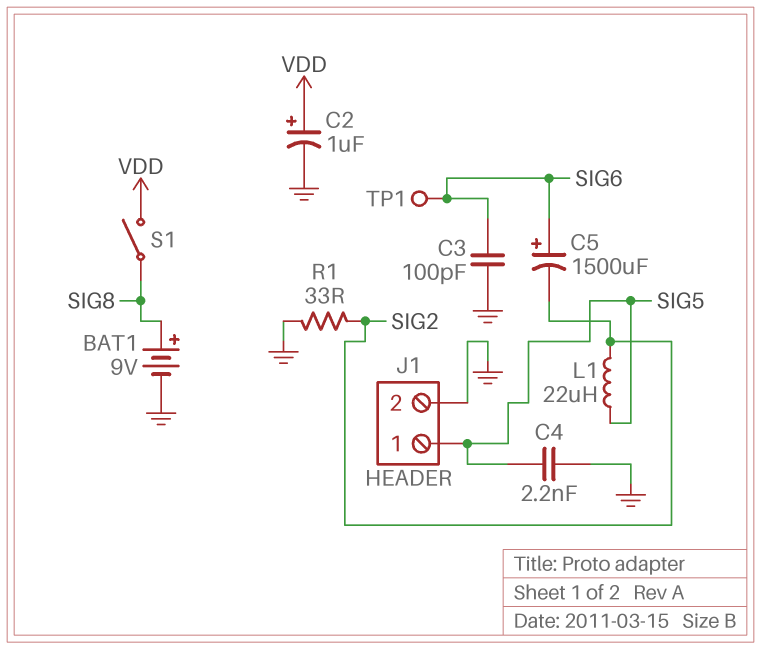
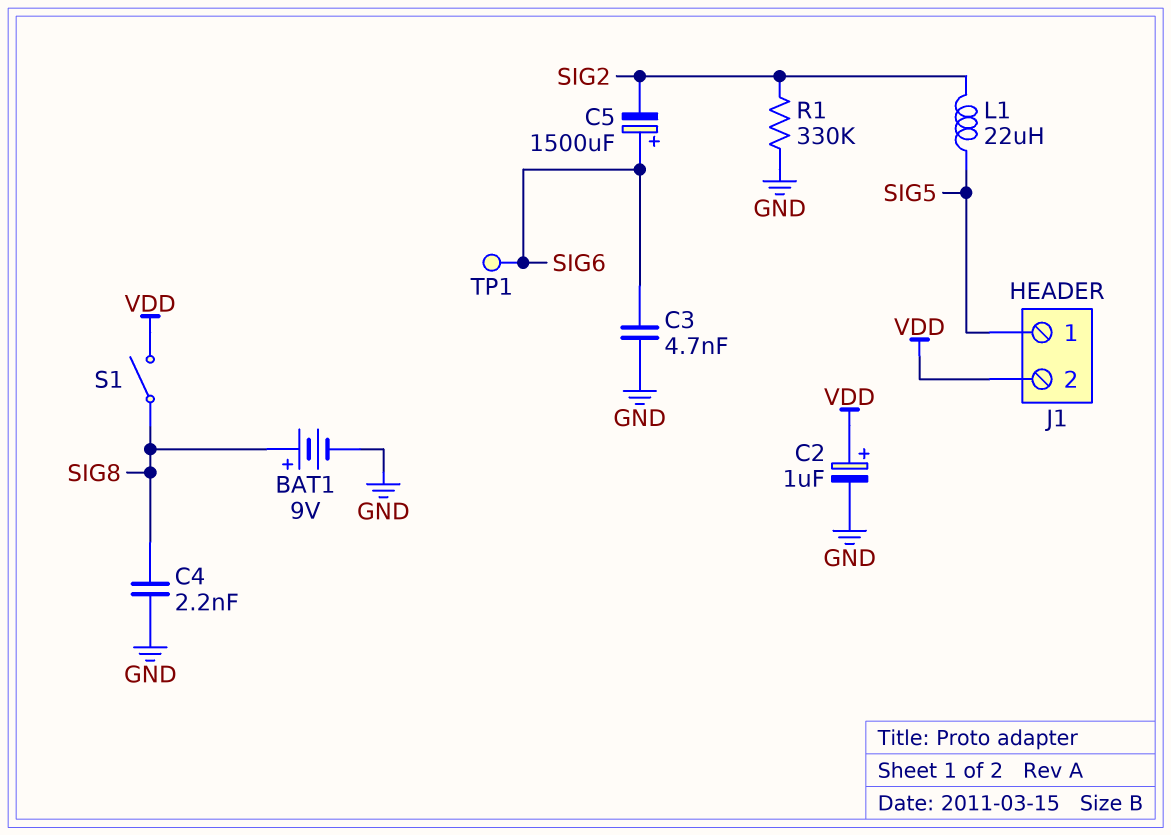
C3: 100pF (GND, SIG6) -> 4.7nF (GND, SIG6)
C4: 2.2nF (GND, SIG5) -> 2.2nF (GND, SIG8)
J1 pin 2: GND -> VDD
R1: 33 (GND, SIG2) -> 330k (GND, SIG2)

